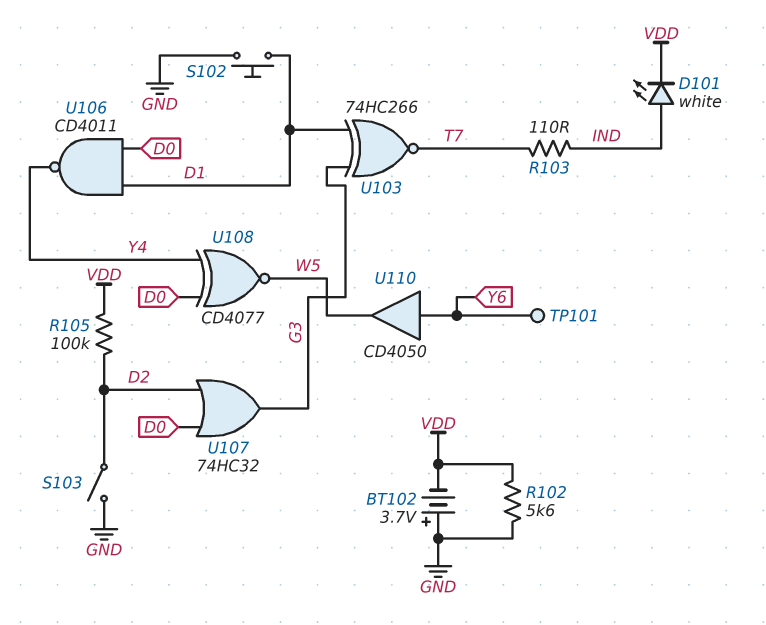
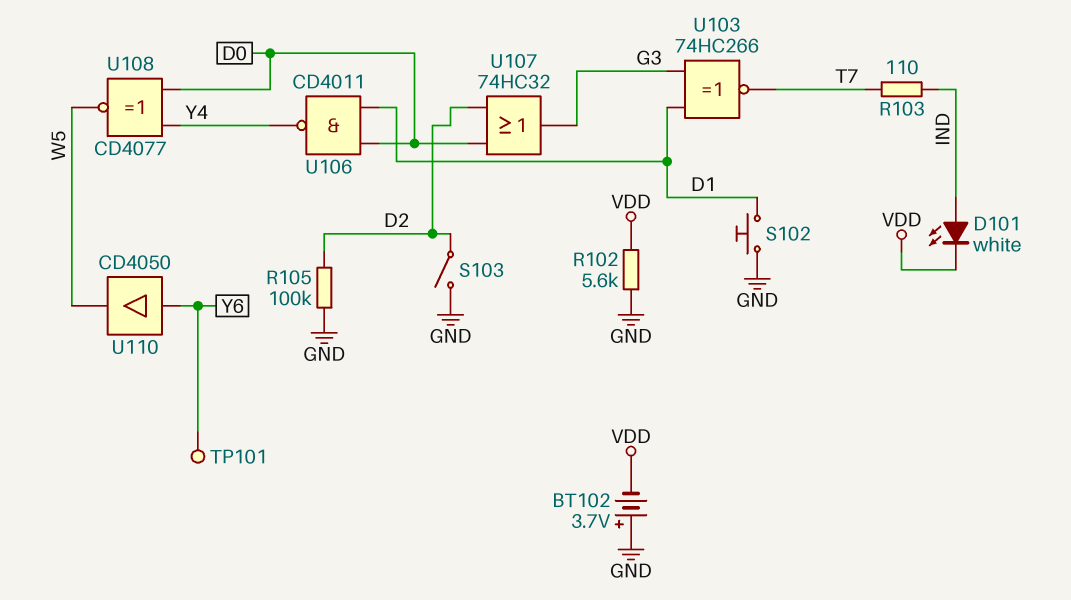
R105: 100k (D2, VDD) -> 100k (D2, GND)

